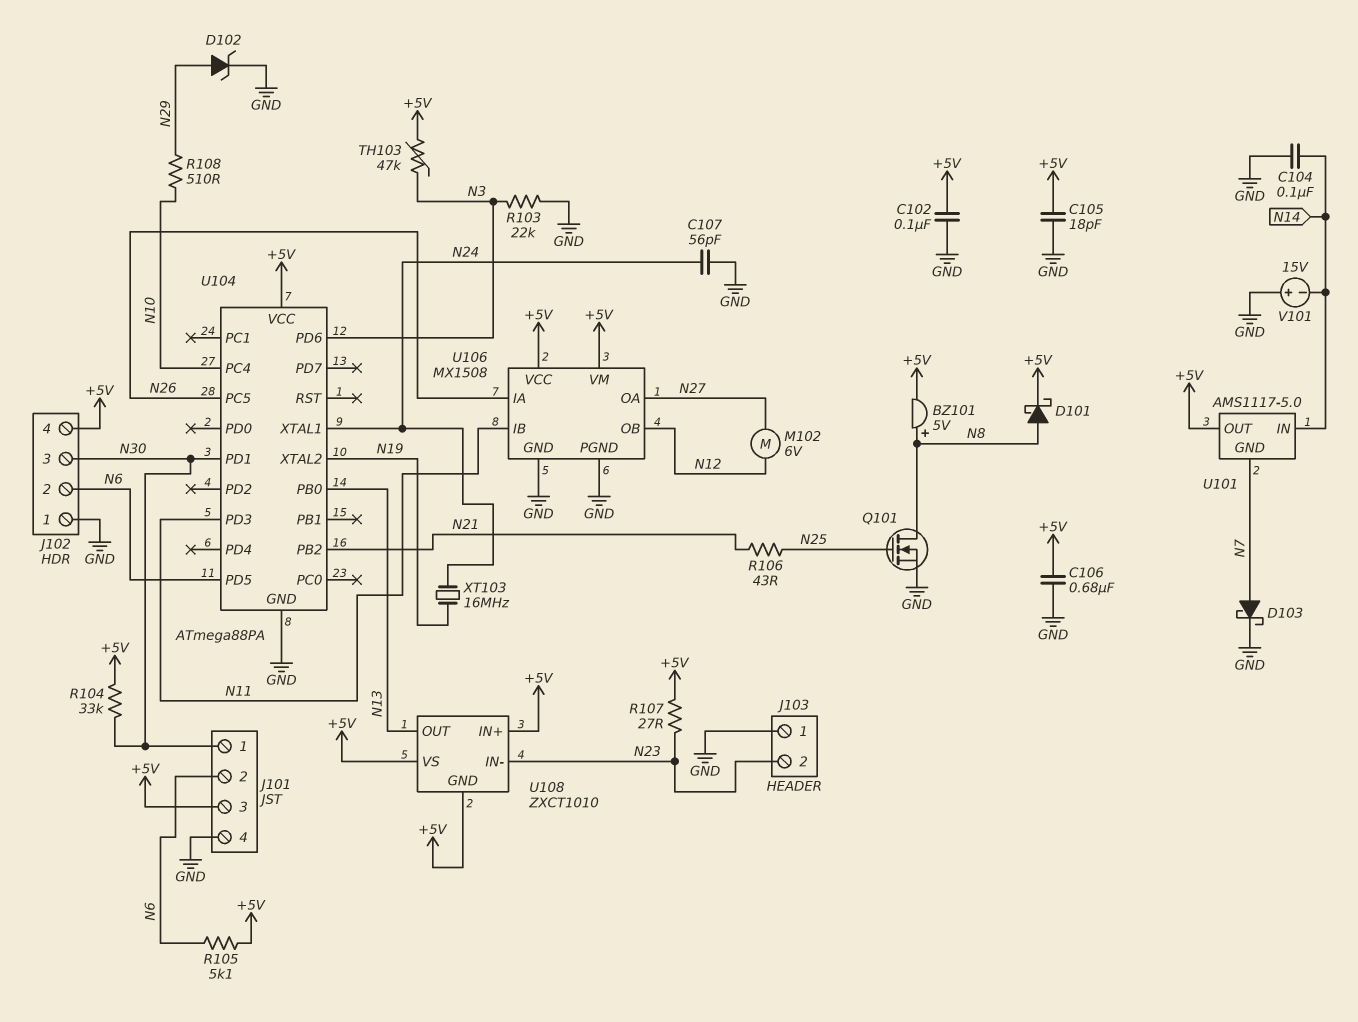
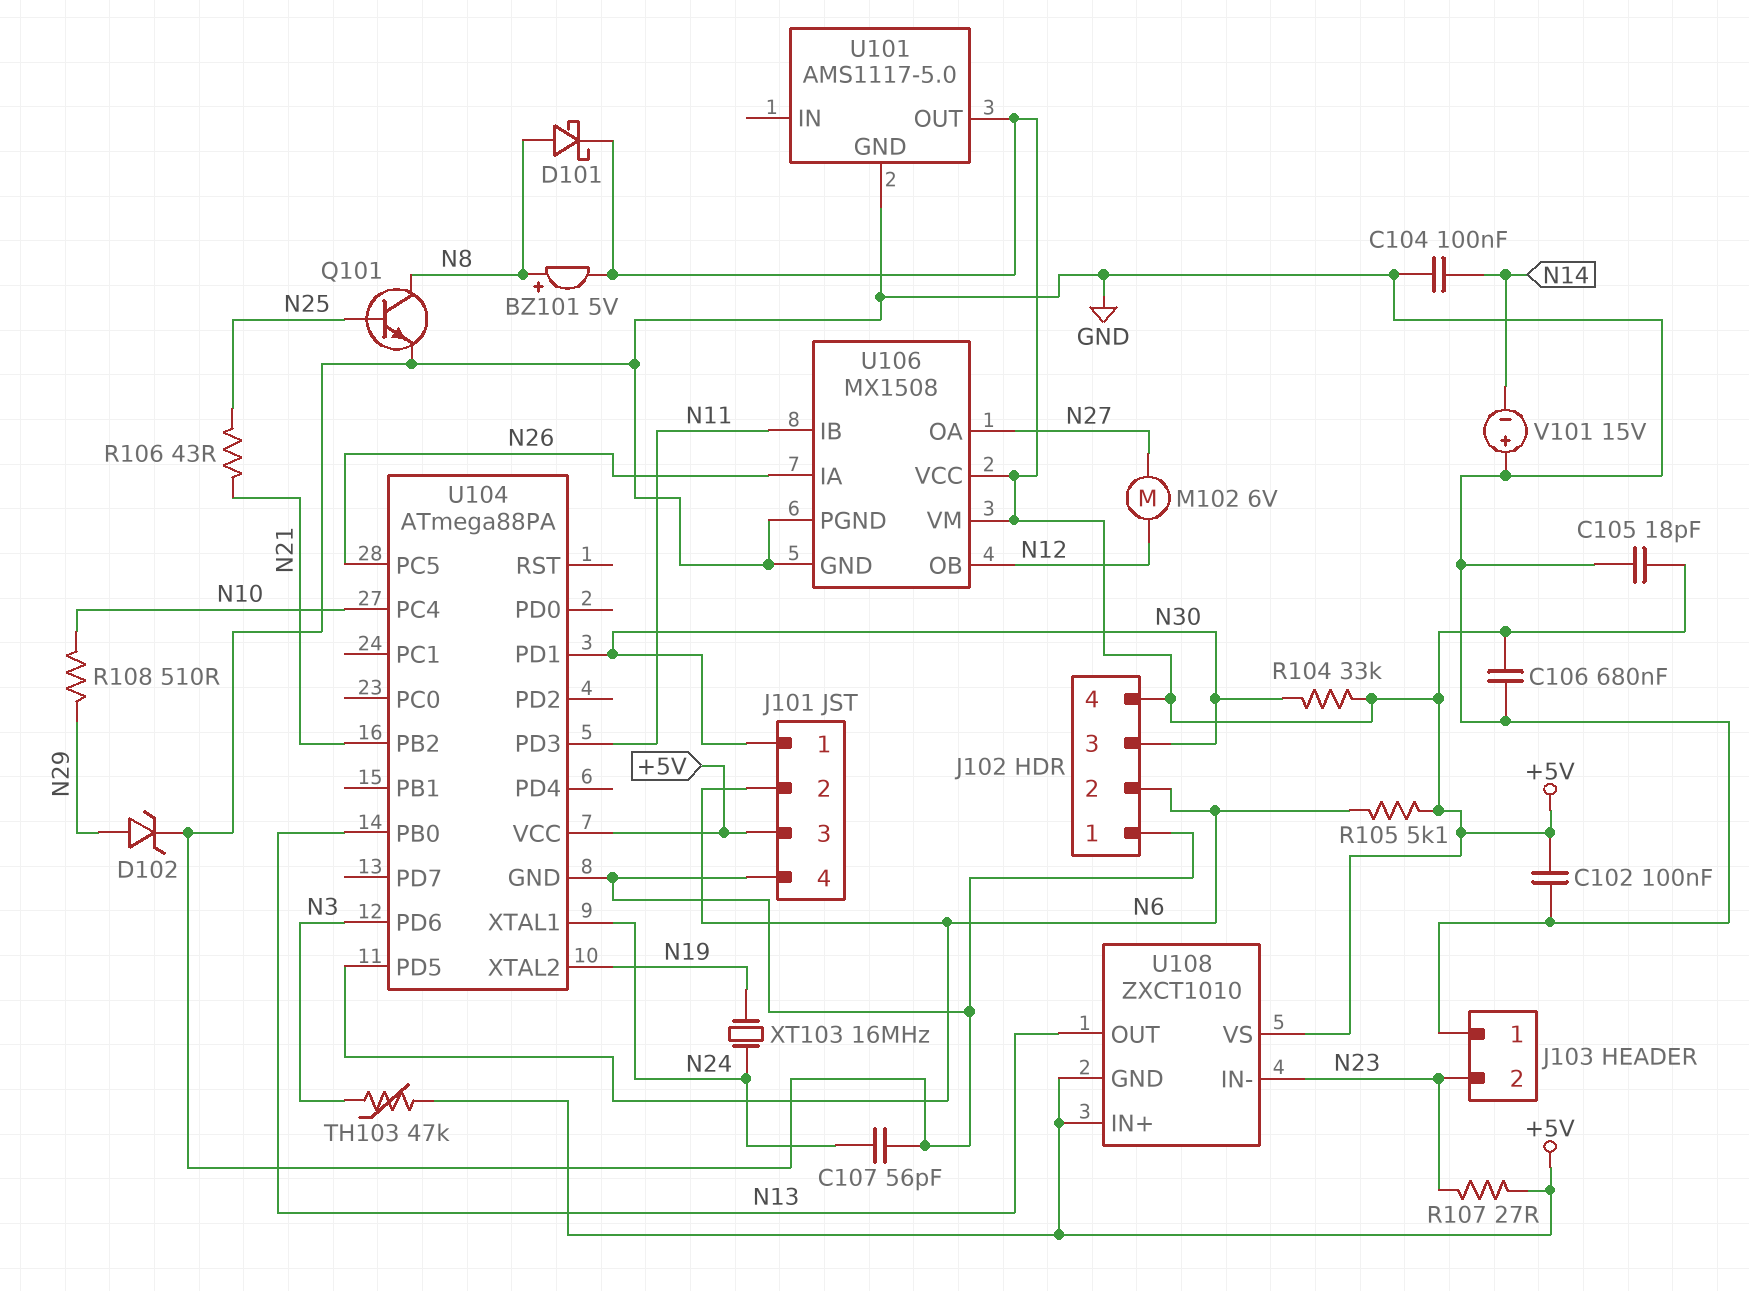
D103: schottky (A N7, K GND) -> none
Q101: NMOS (G N25, D N8, S GND) -> NPN (B N25, C N8, E GND)
R103: 22k (GND, N3) -> none
U101 pin GND: N7 -> GND
U101 pin IN: N14 -> none

